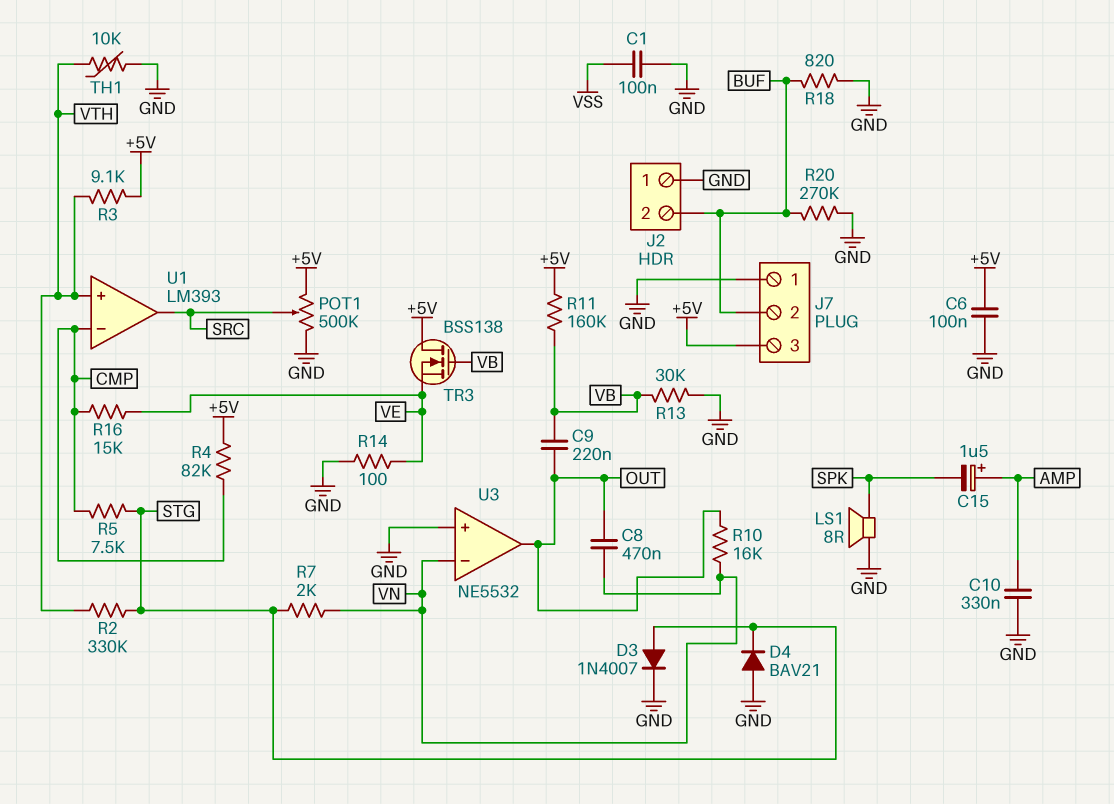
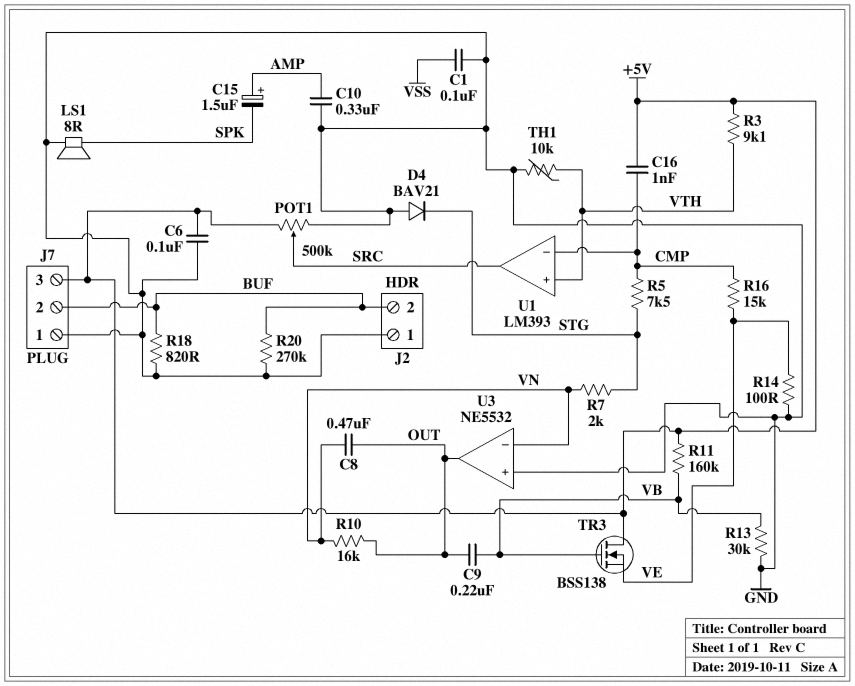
C16: none -> 1nF (+5V, CMP)
D3: diode 1N4007 (A STG, K GND) -> none
R2: 330k (STG, VTH) -> none
R4: 82k (+5V, CMP) -> none

